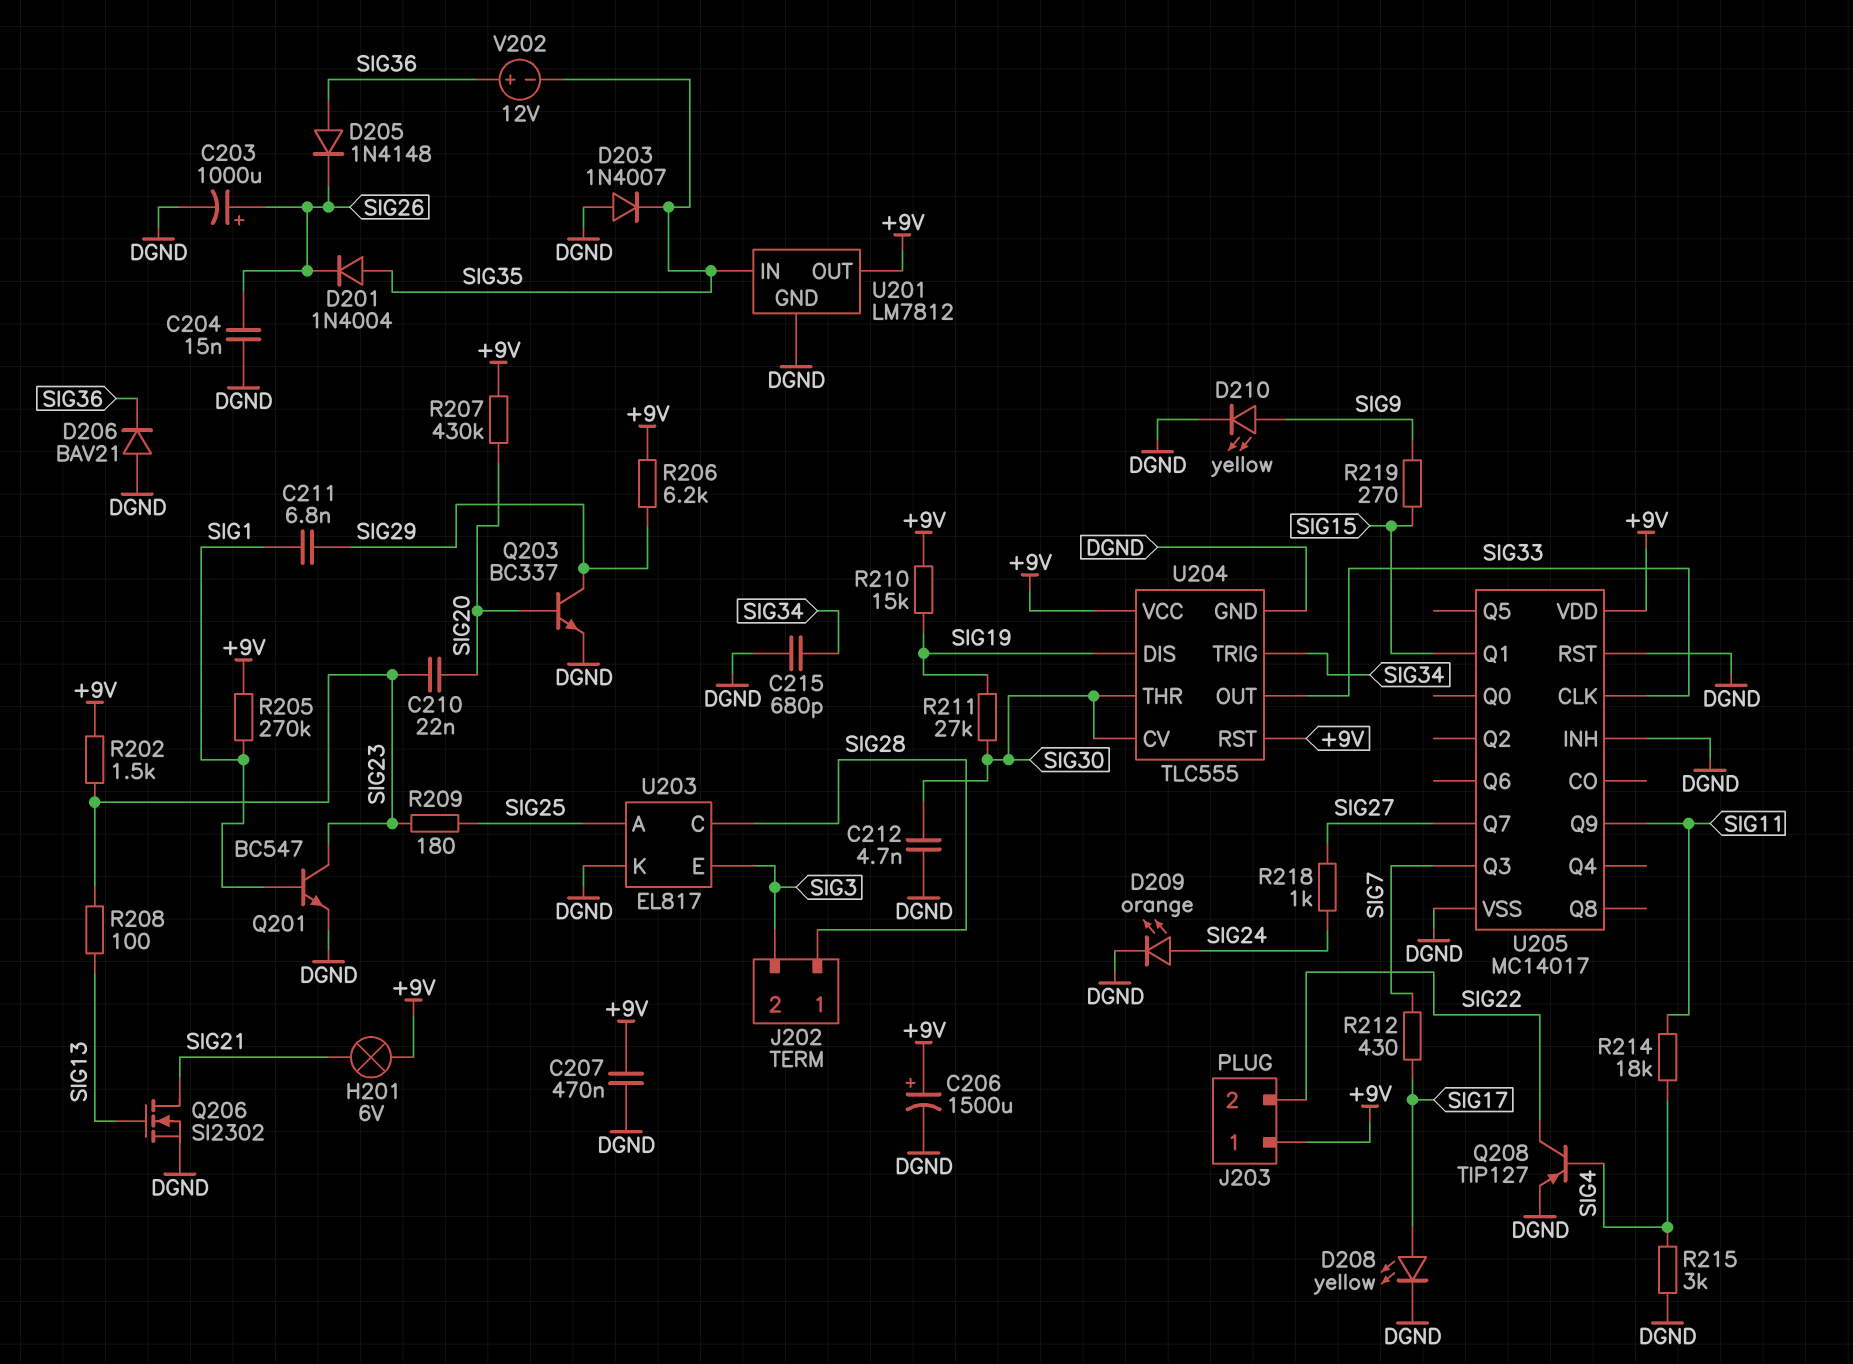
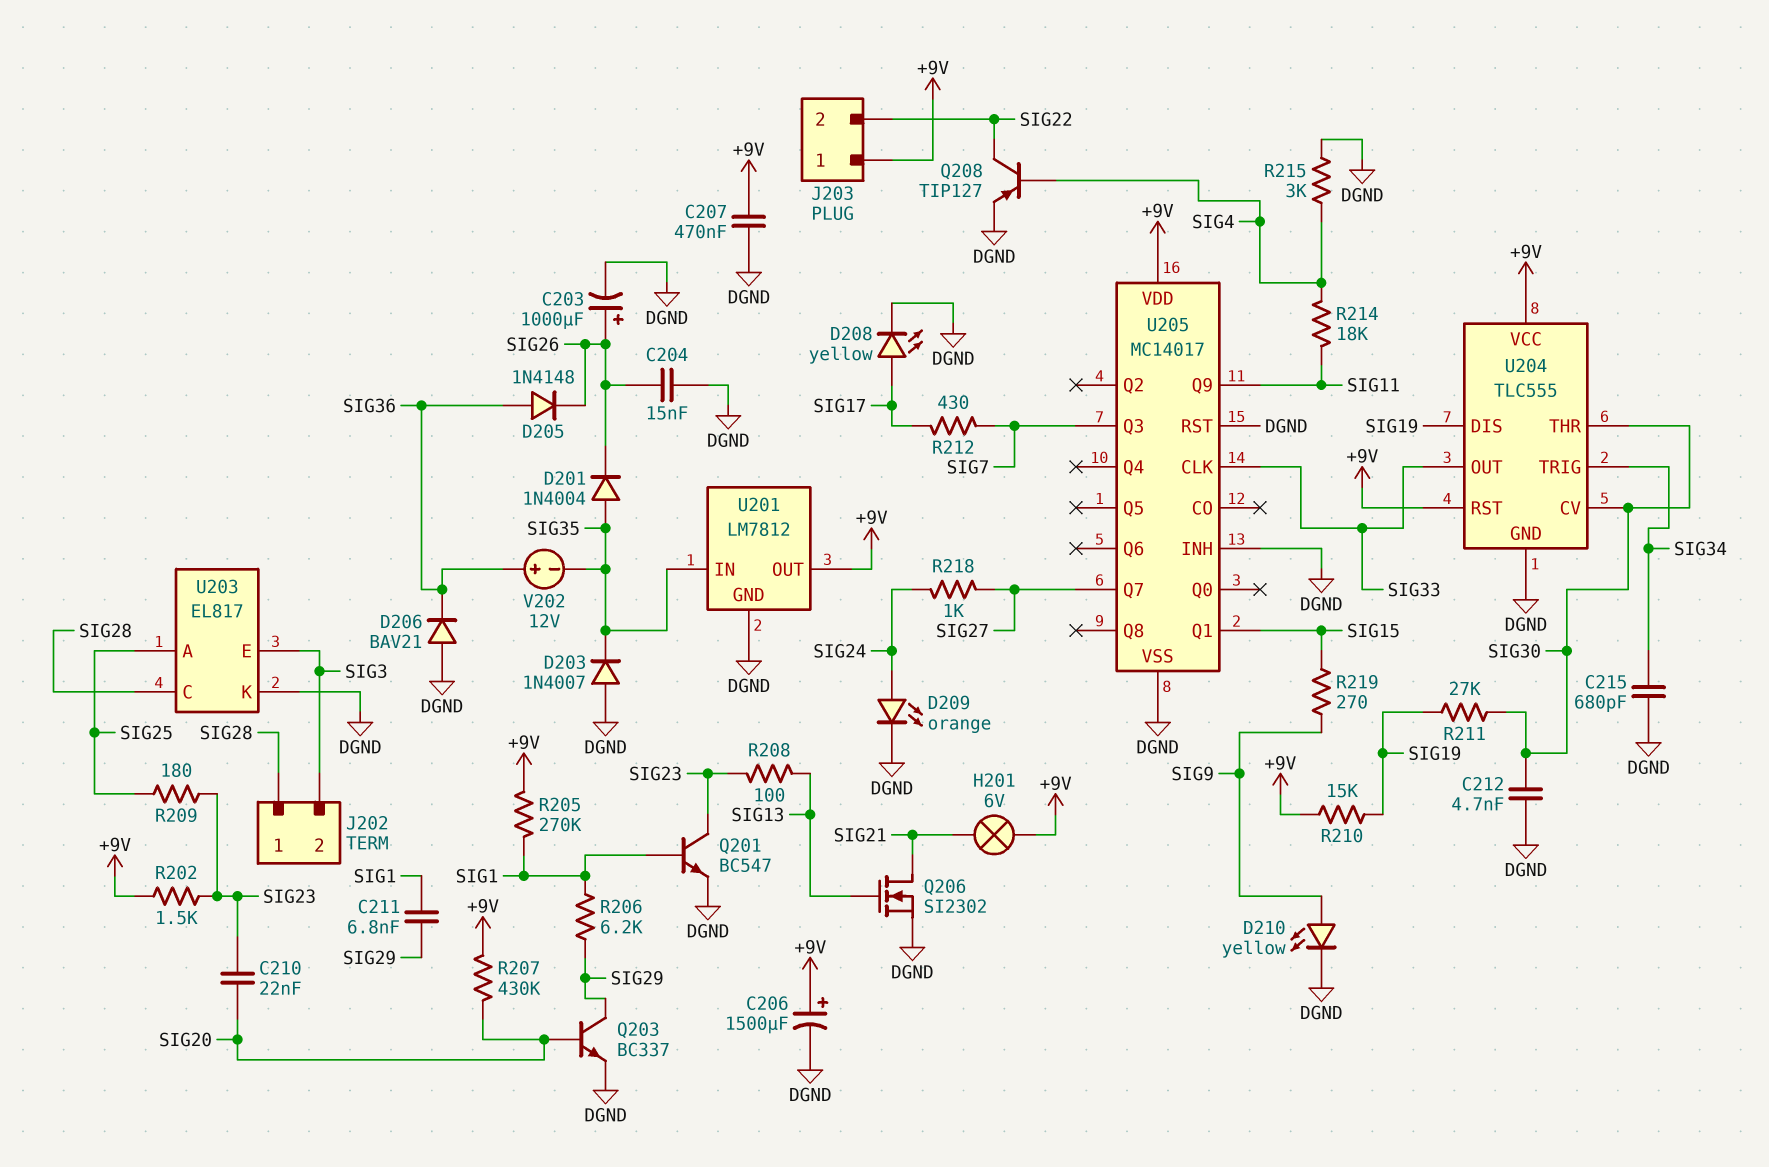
R206: 6.2k (+9V, SIG29) -> 6.2k (SIG1, SIG29)

